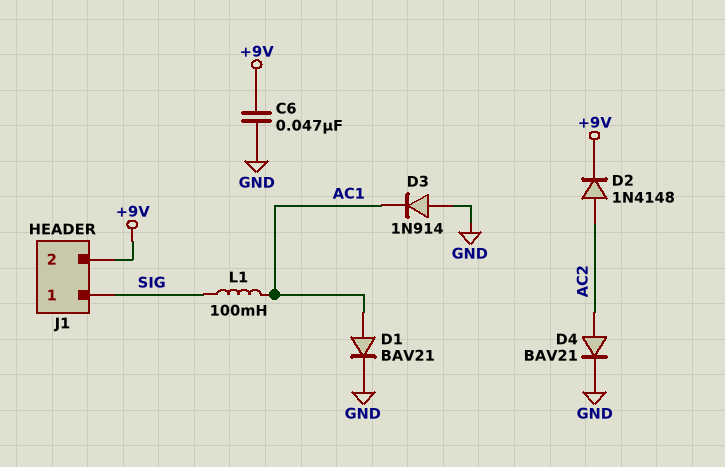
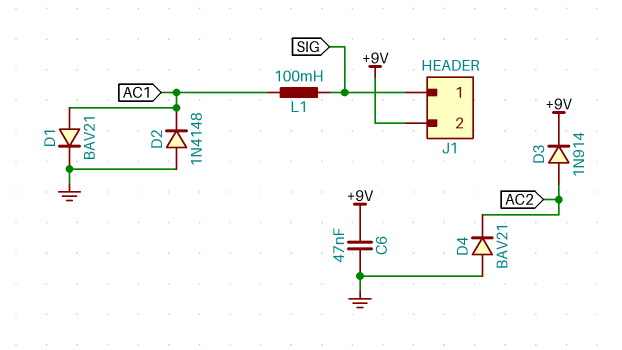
D2: diode 1N4148 (A AC2, K +9V) -> diode 1N4148 (A GND, K AC1)
D3: diode 1N914 (A GND, K AC1) -> diode 1N914 (A AC2, K +9V)
D4: diode BAV21 (A AC2, K GND) -> diode BAV21 (A GND, K AC2)

